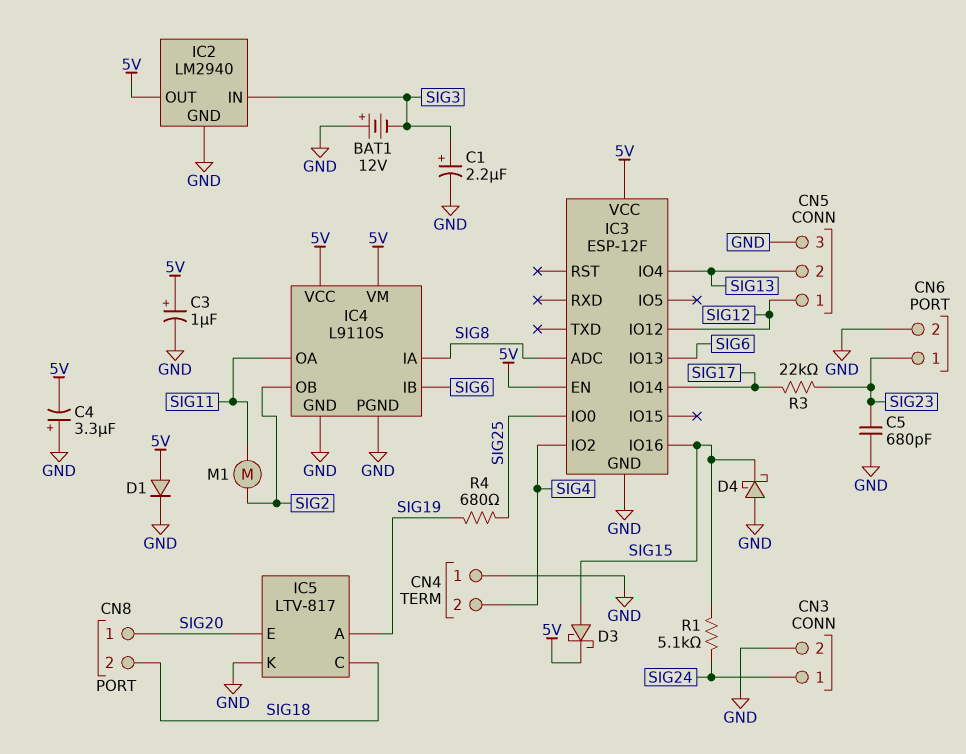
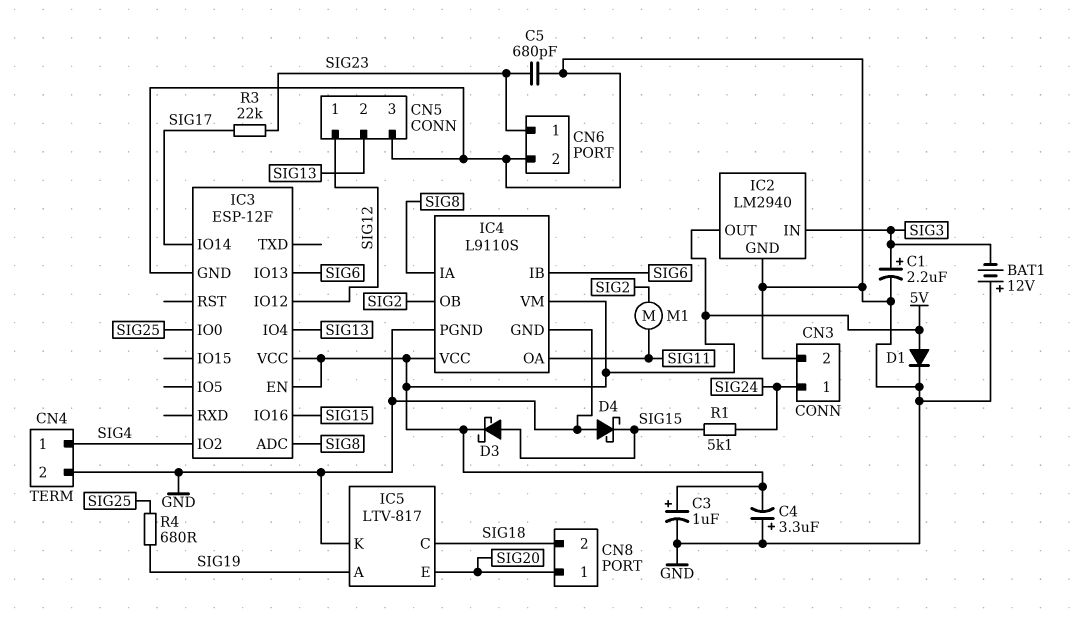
CN4 pin 1: GND -> SIG4
CN4 pin 2: SIG4 -> GND

